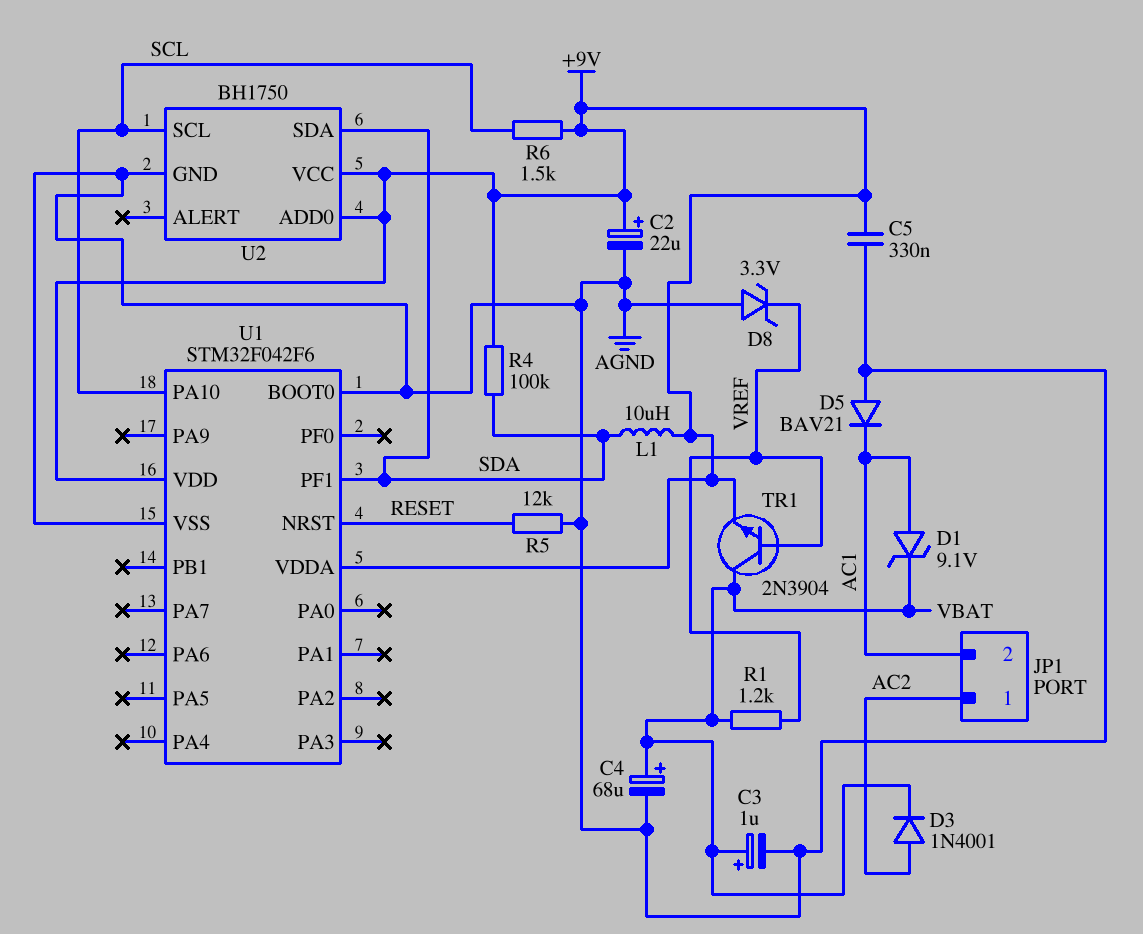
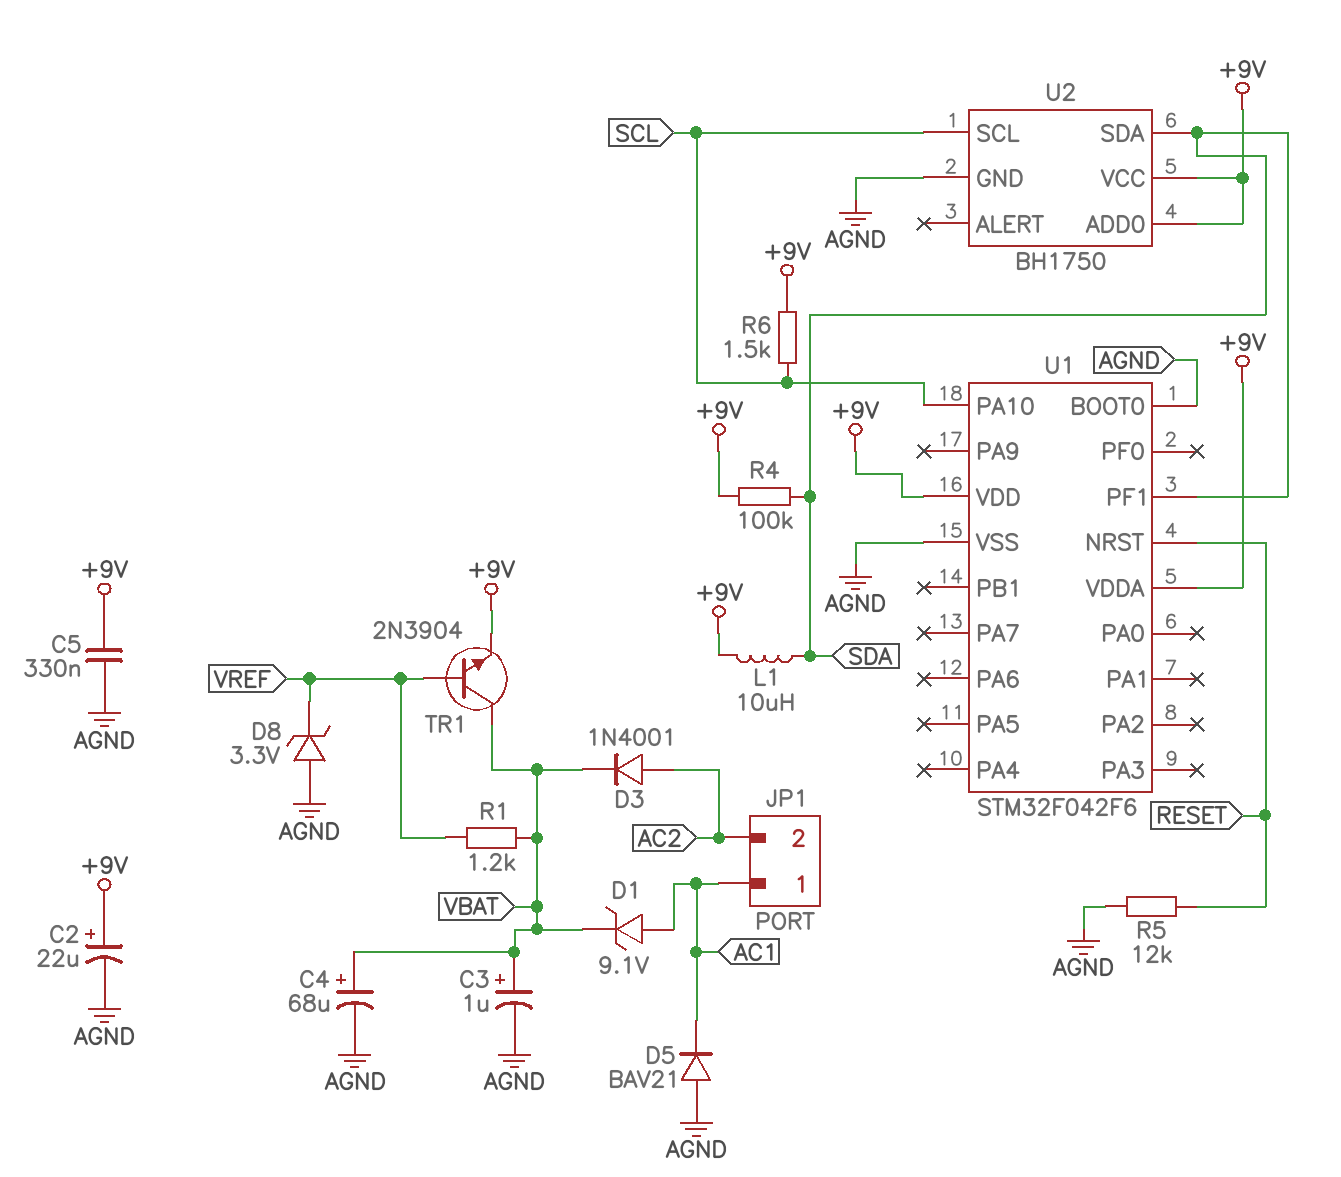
JP1 pin 1: AC2 -> AC1
JP1 pin 2: AC1 -> AC2

